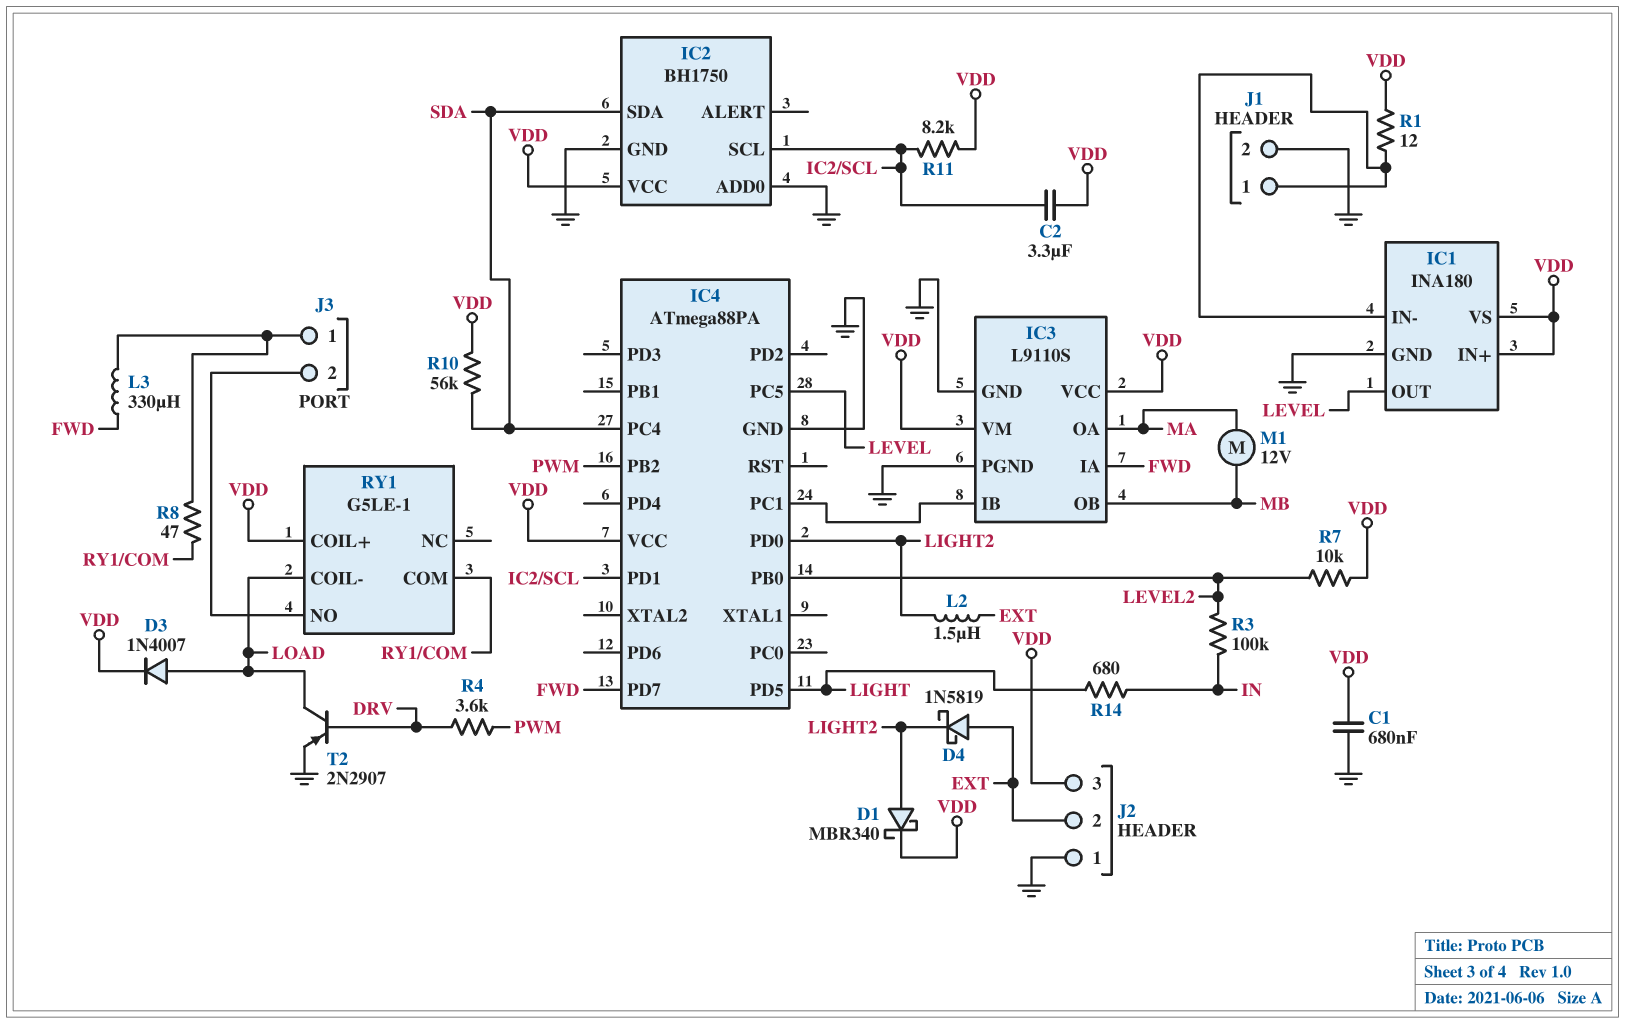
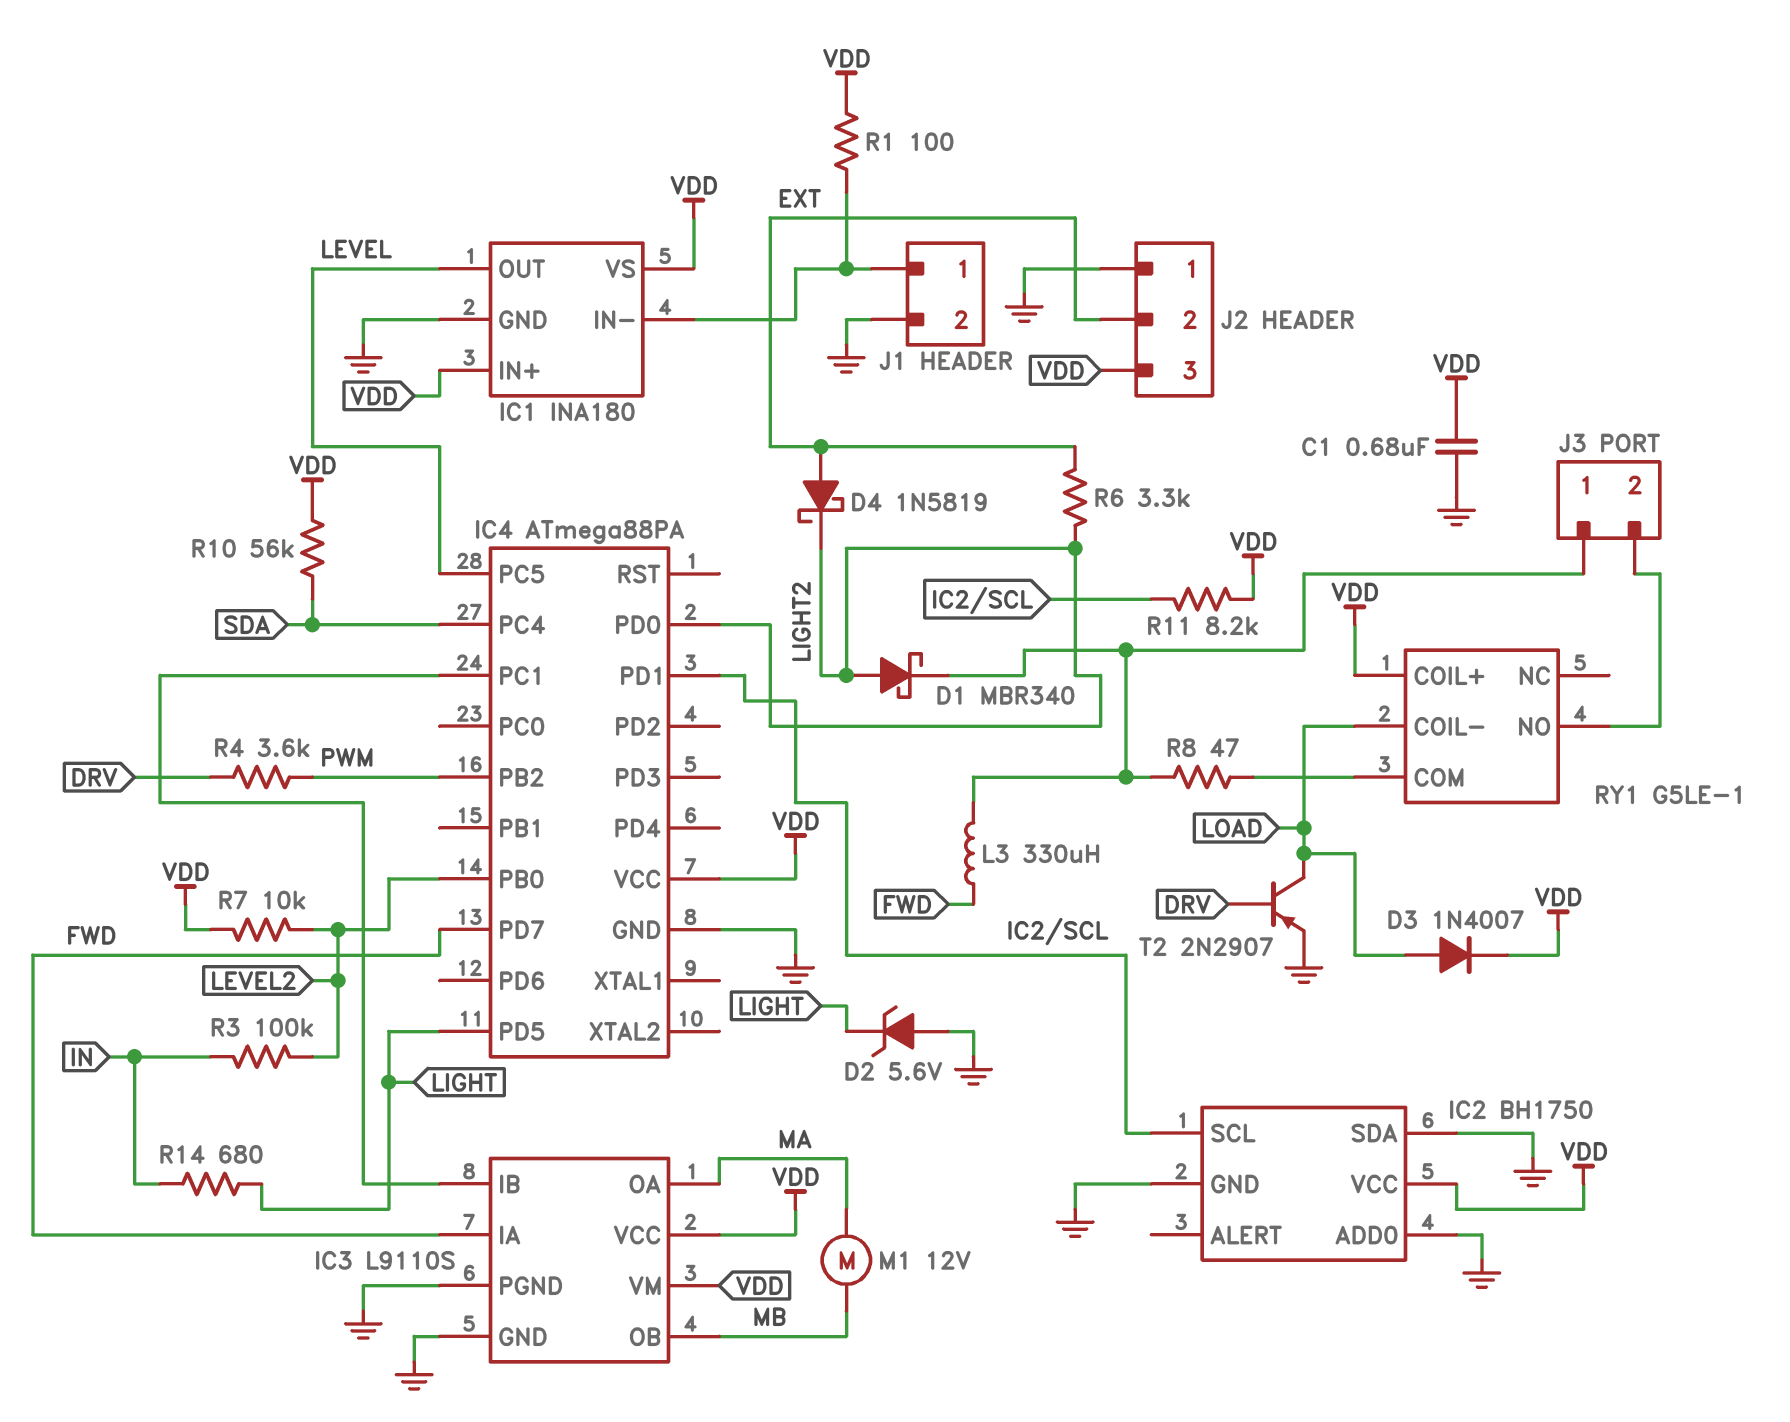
C2: 3.3uF (IC2/SCL, VDD) -> none
D1: schottky MBR340 (A LIGHT2, K VDD) -> schottky MBR340 (A LIGHT2, K J3/1)
D2: none -> zener 5.6V (A GND, K LIGHT)
IC2 pin SDA: SDA -> GND
L2: 1.5uH (EXT, LIGHT2) -> none
R1: 12 (IC1/IN-, VDD) -> 100 (IC1/IN-, VDD)
R6: none -> 3.3k (EXT, LIGHT2)

